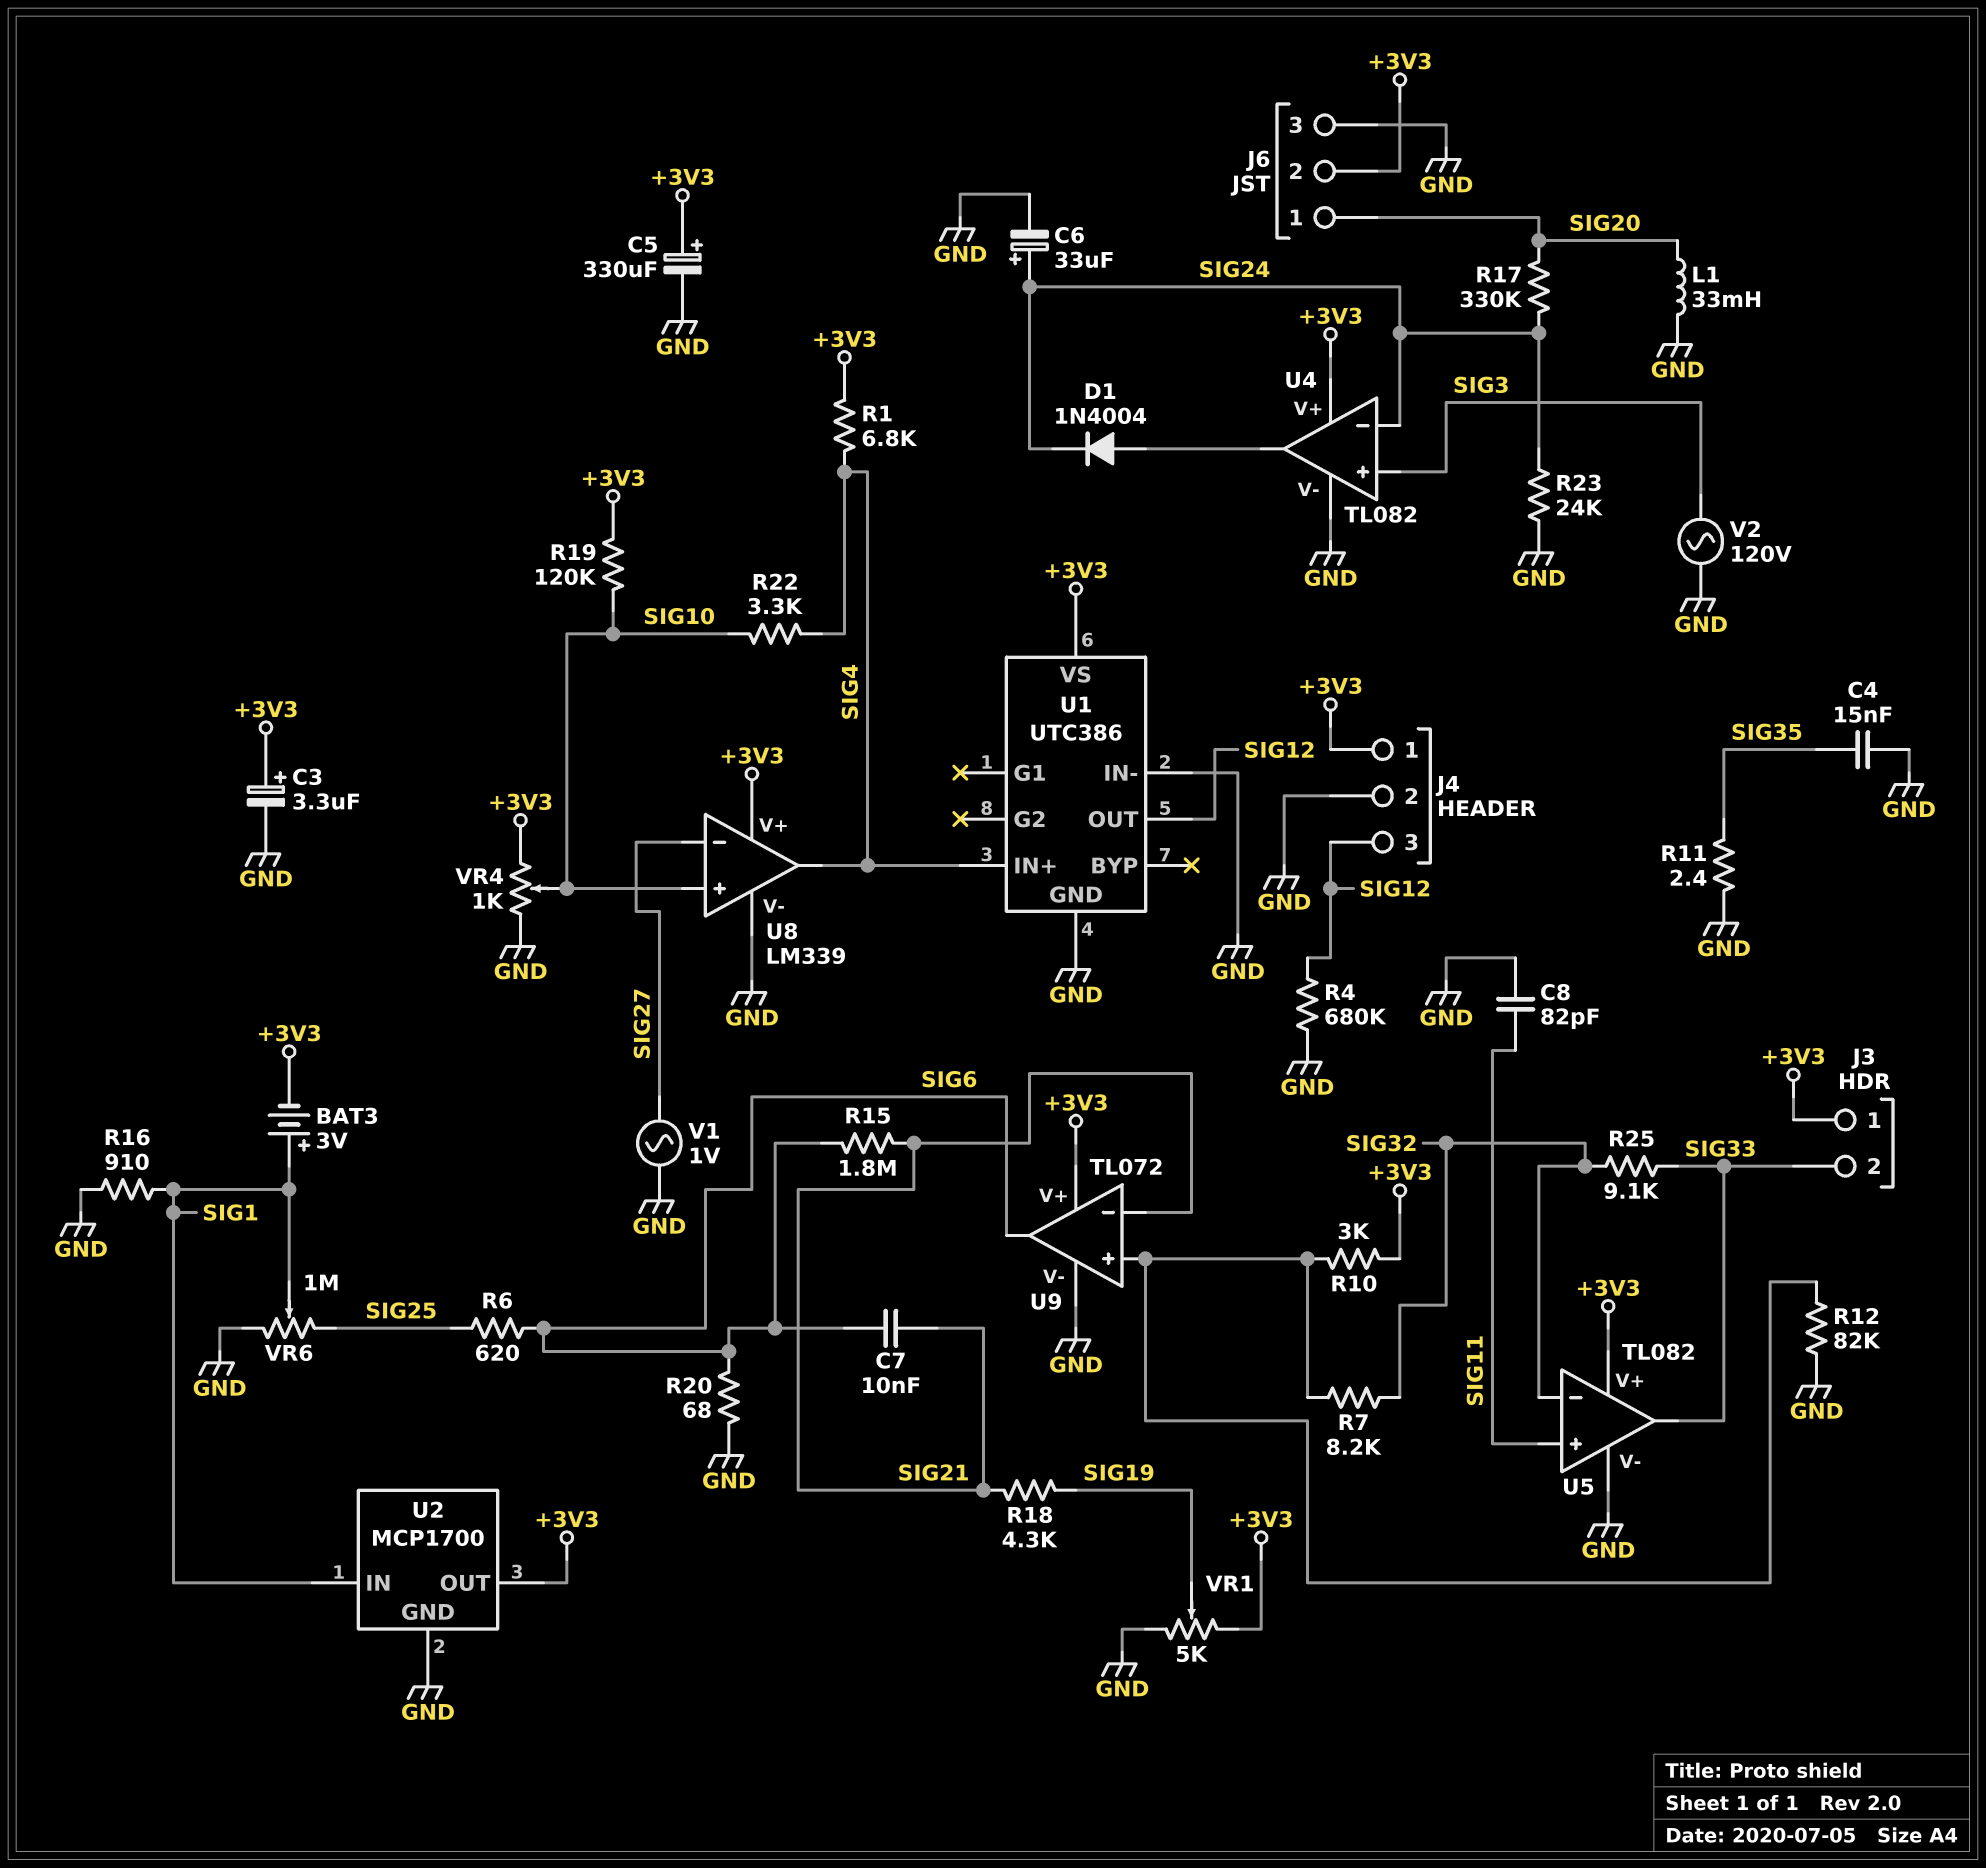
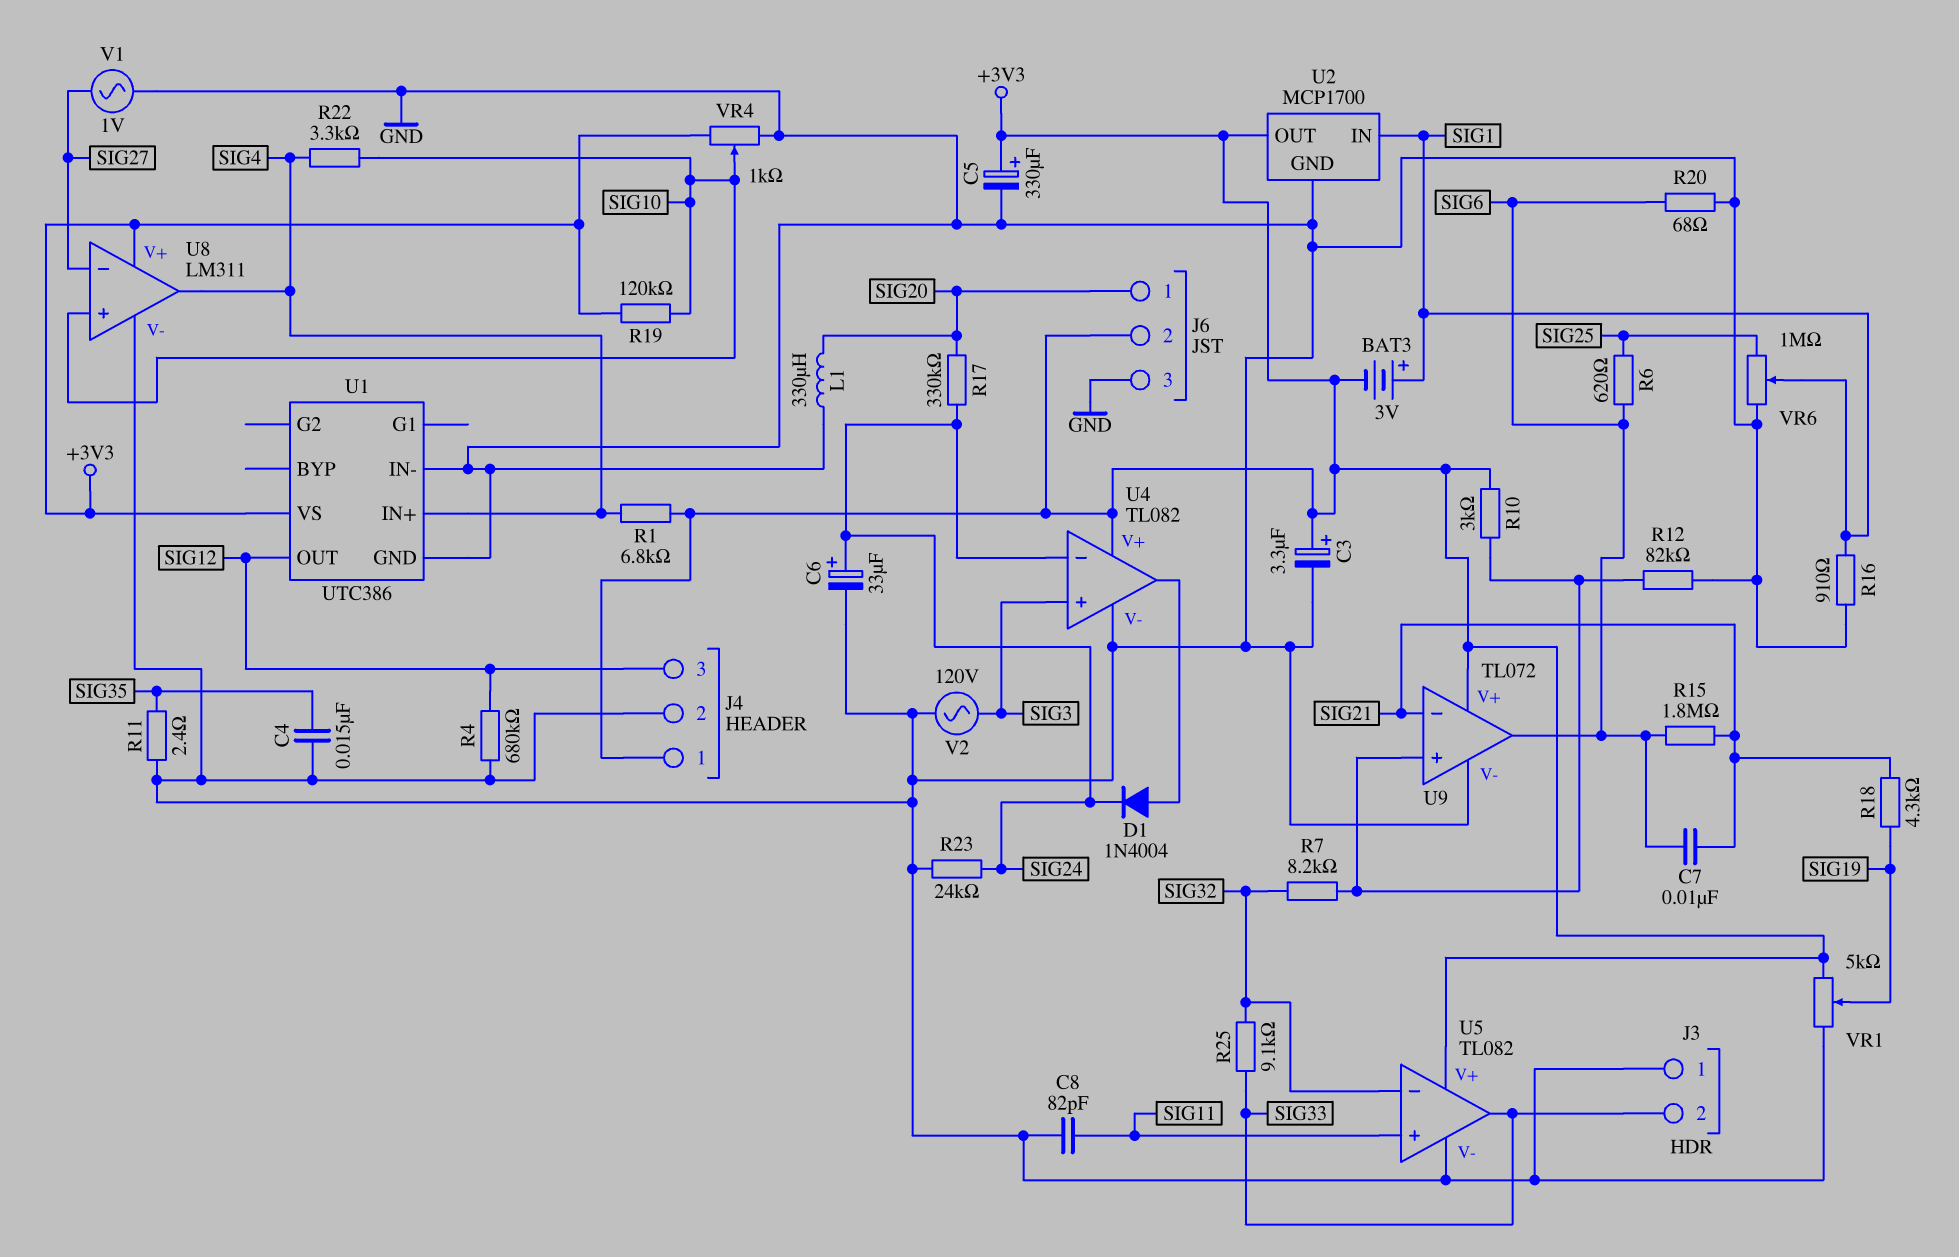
J3 pin 1: +3V3 -> GND
L1: 33mH (GND, SIG20) -> 330uH (GND, SIG20)
U8: LM339 -> LM311

